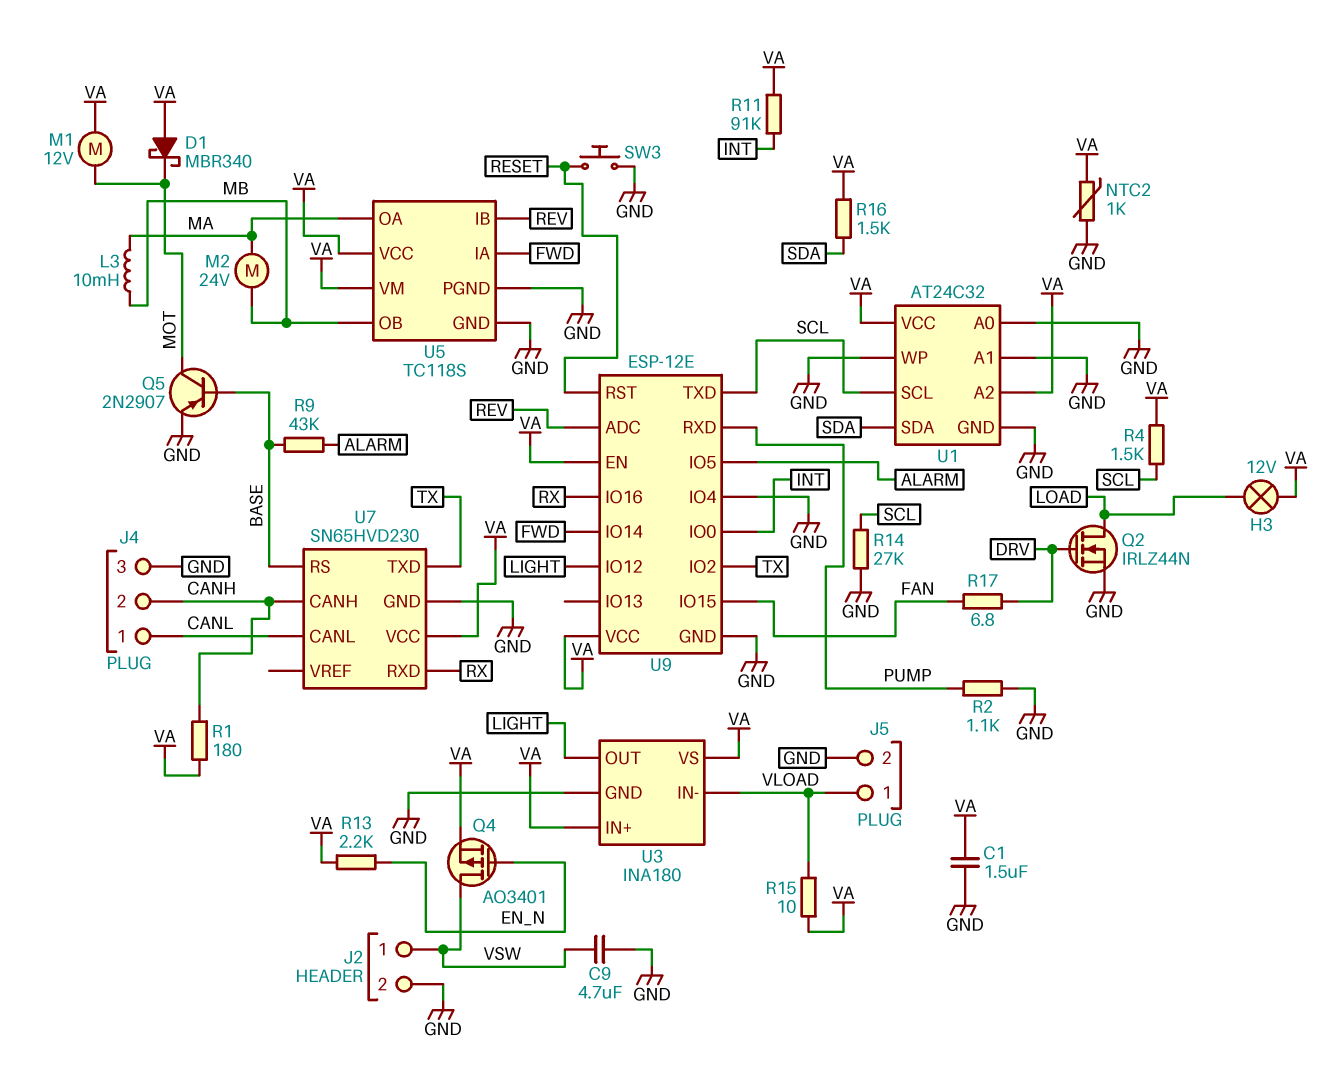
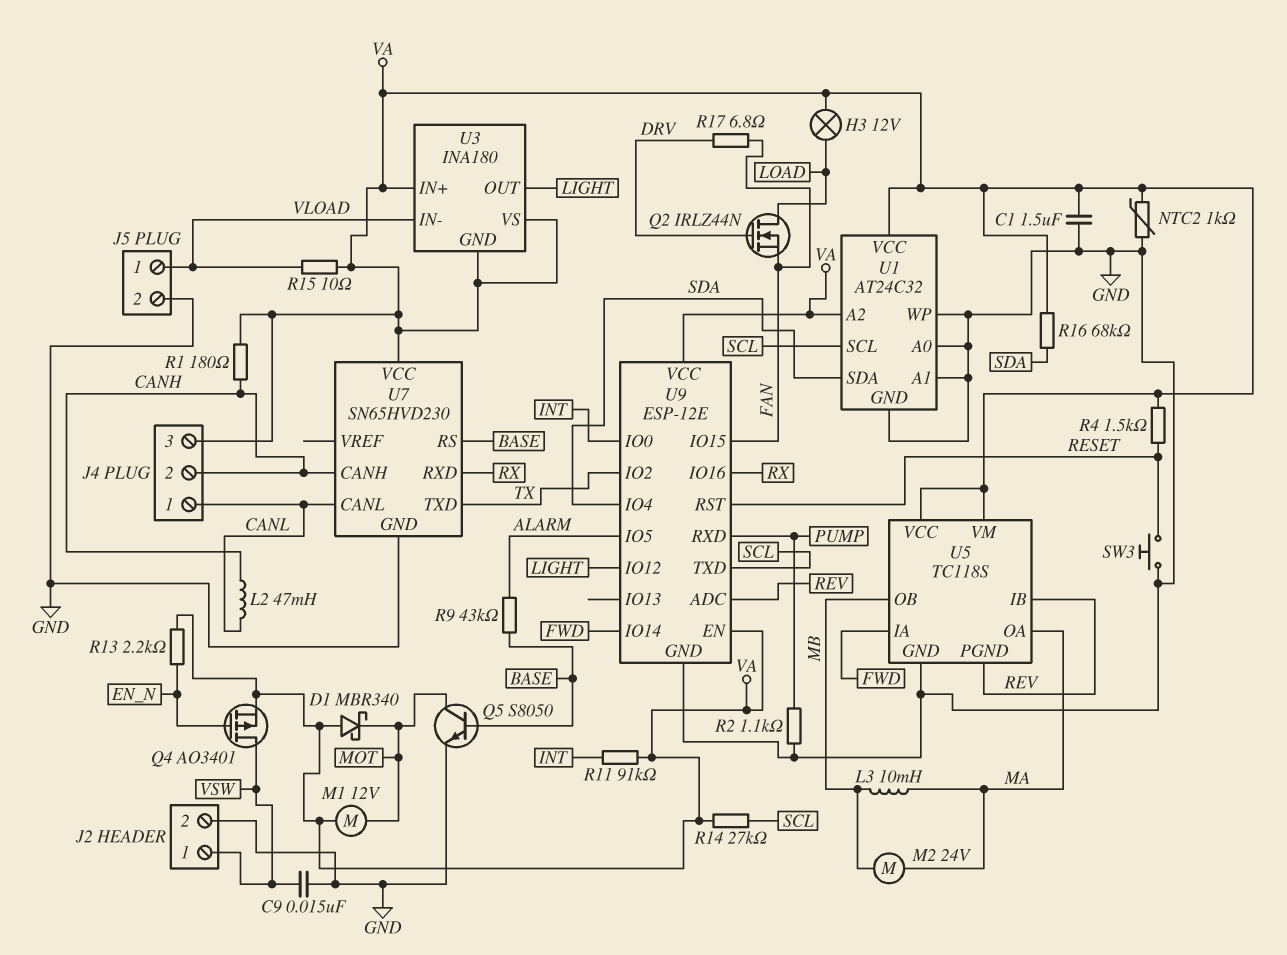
C9: 4.7uF (GND, VSW) -> 15nF (GND, VSW)
J4 pin 3: GND -> VA
L2: none -> 47mH (CANH, CANL)
Q2: NMOS IRLZ44N (G DRV, D LOAD, S GND) -> NMOS IRLZ44N (G DRV, D LOAD, S FAN)
Q5: PNP 2N2907 (B BASE, C MOT, E GND) -> NPN S8050 (B BASE, C MOT, E GND)
R4: 1.5k (SCL, VA) -> 1.5k (RESET, VA)
R14: 27k (GND, SCL) -> 27k (SCL, VA)
R16: 1.5k (SDA, VA) -> 68k (SDA, VA)
U3 pin GND: GND -> VA
U5 pin PGND: GND -> REV
U9 pin IO4: GND -> SDA

